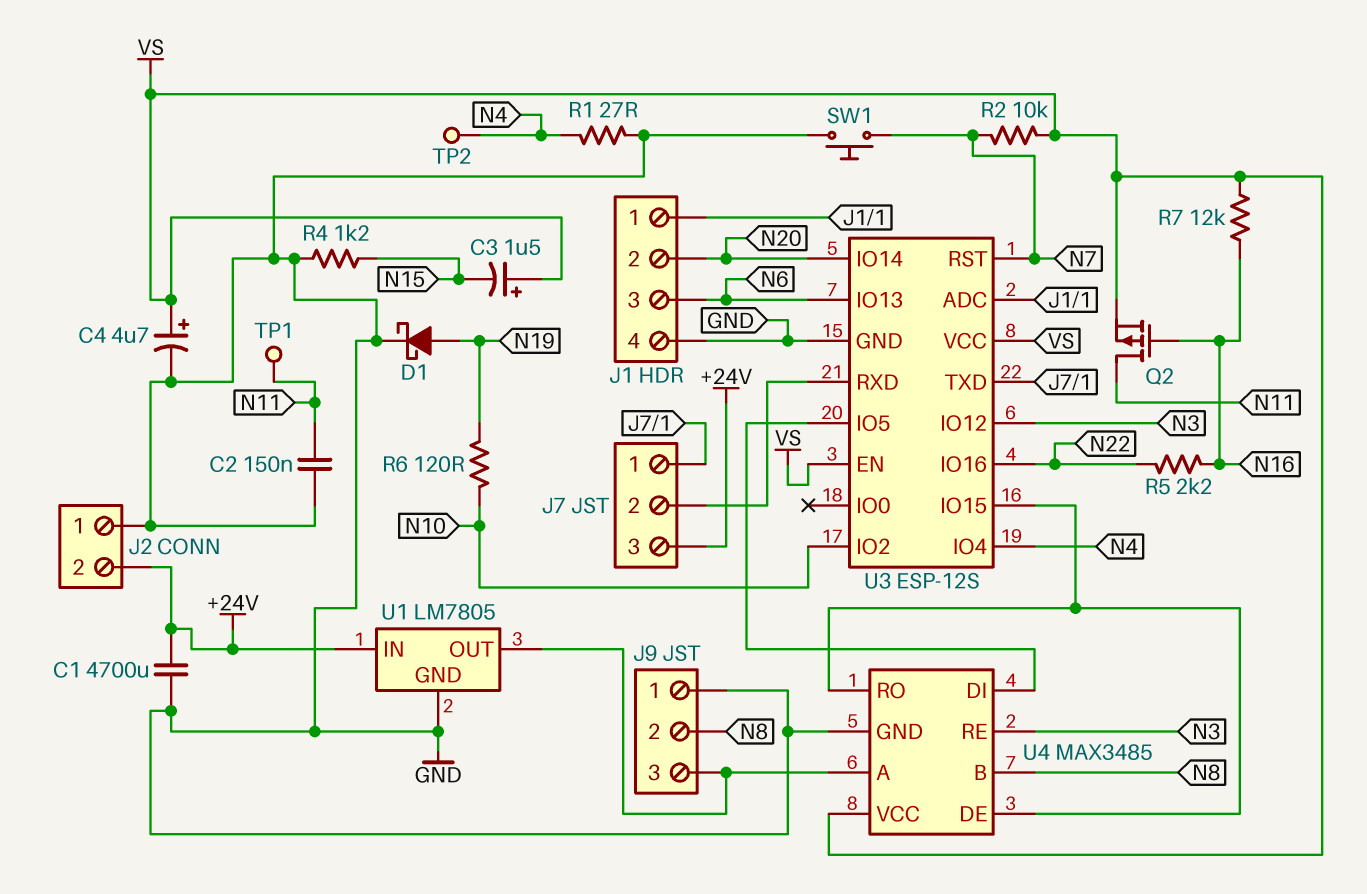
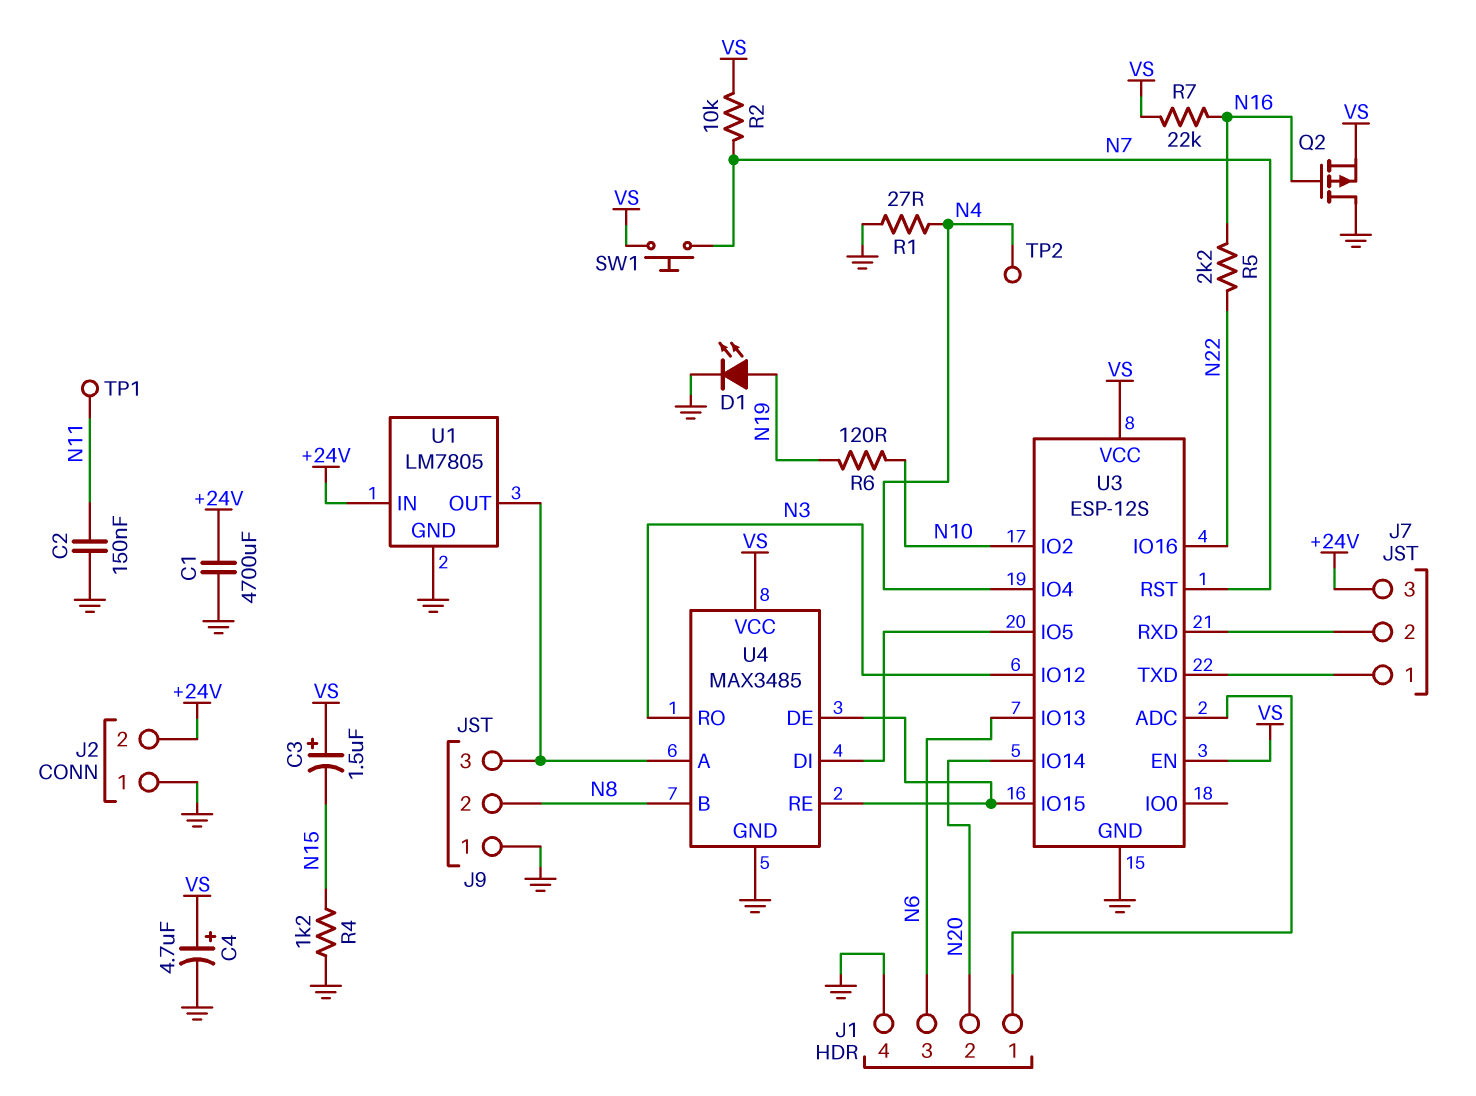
D1: schottky (A N19, K GND) -> LED (A N19, K GND)
Q2: PMOS (G N16, D N11, S VS) -> PMOS (G N16, D GND, S VS)
R7: 12k (N16, VS) -> 22k (N16, VS)
SW1: button (GND, N7) -> button (N7, VS)
U4 pin RE: N3 -> U3/IO15
U4 pin RO: U3/IO15 -> N3

